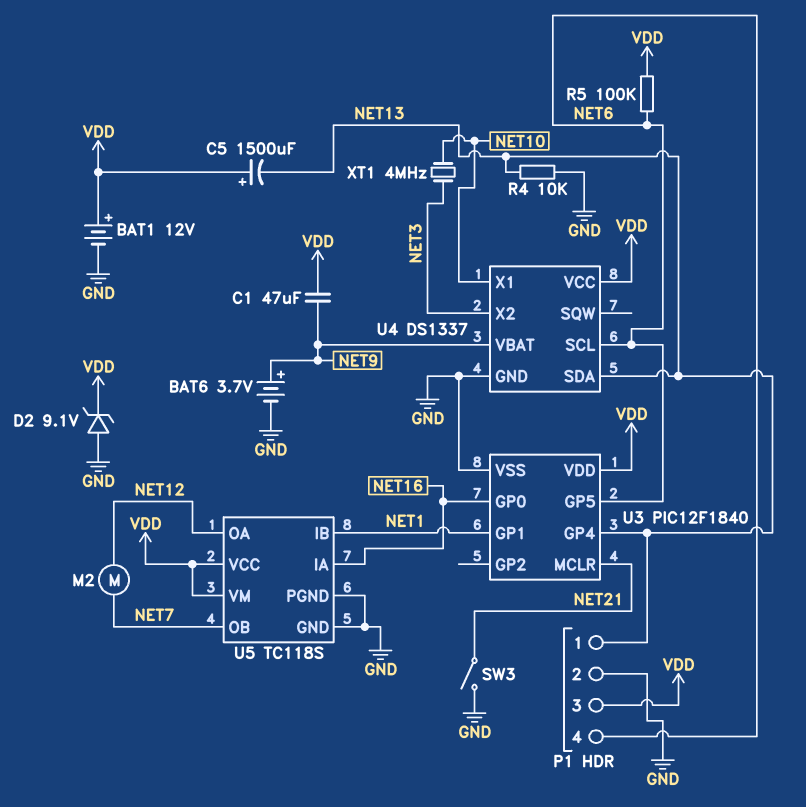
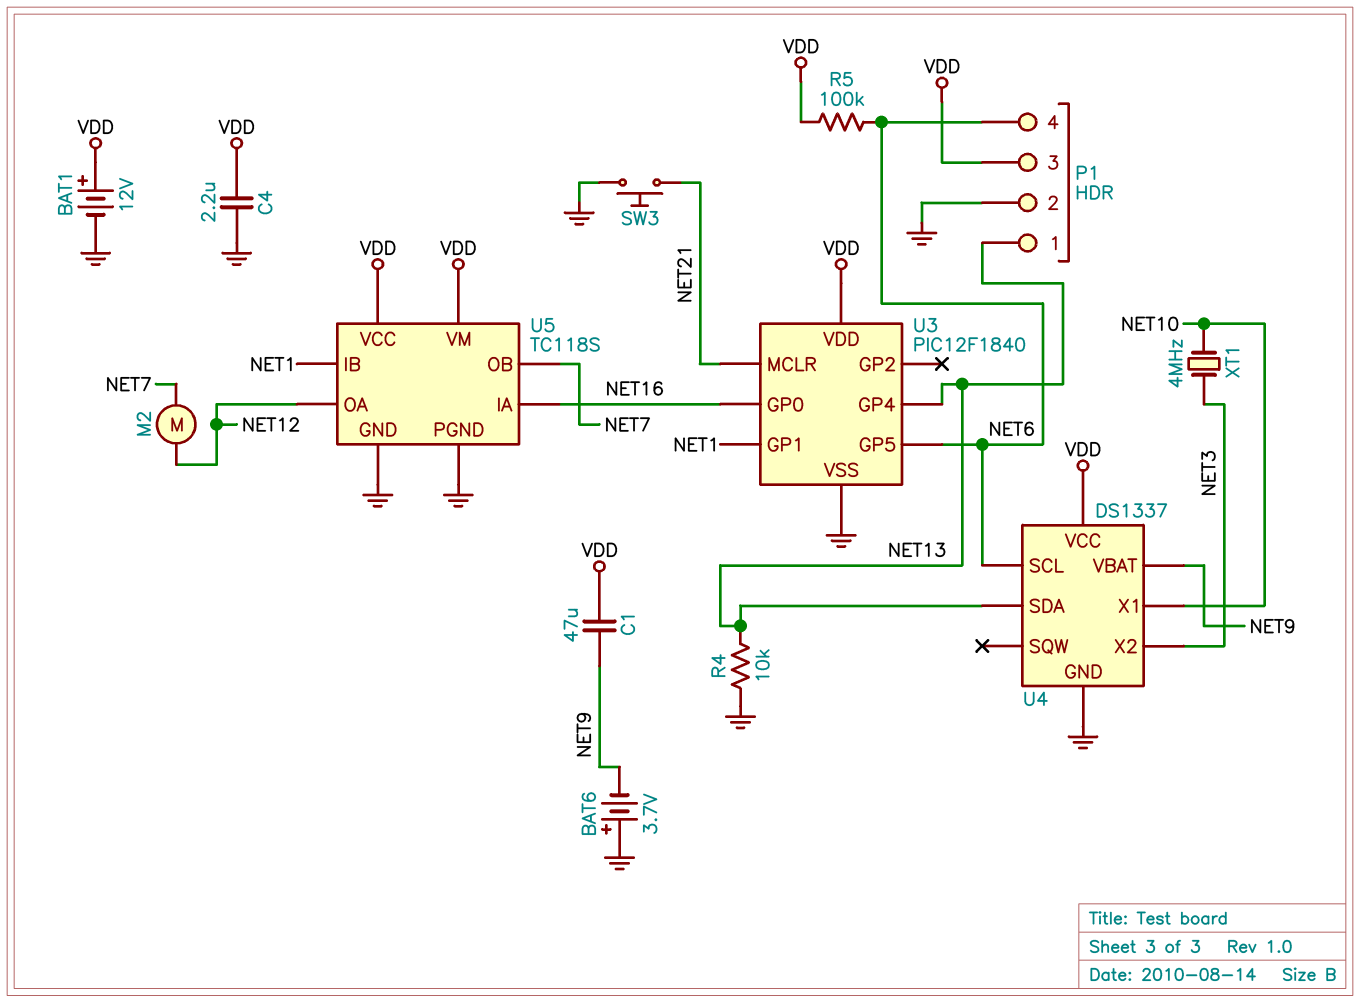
BAT6: 3.7V (plus NET9, minus GND) -> 3.7V (plus GND, minus NET9)
C4: none -> 2.2uF (GND, VDD)
C5: 1500uF (plus VDD, minus NET13) -> none
D2: zener 9.1V (A GND, K VDD) -> none
SW3: switch (GND, NET21) -> button (GND, NET21)

